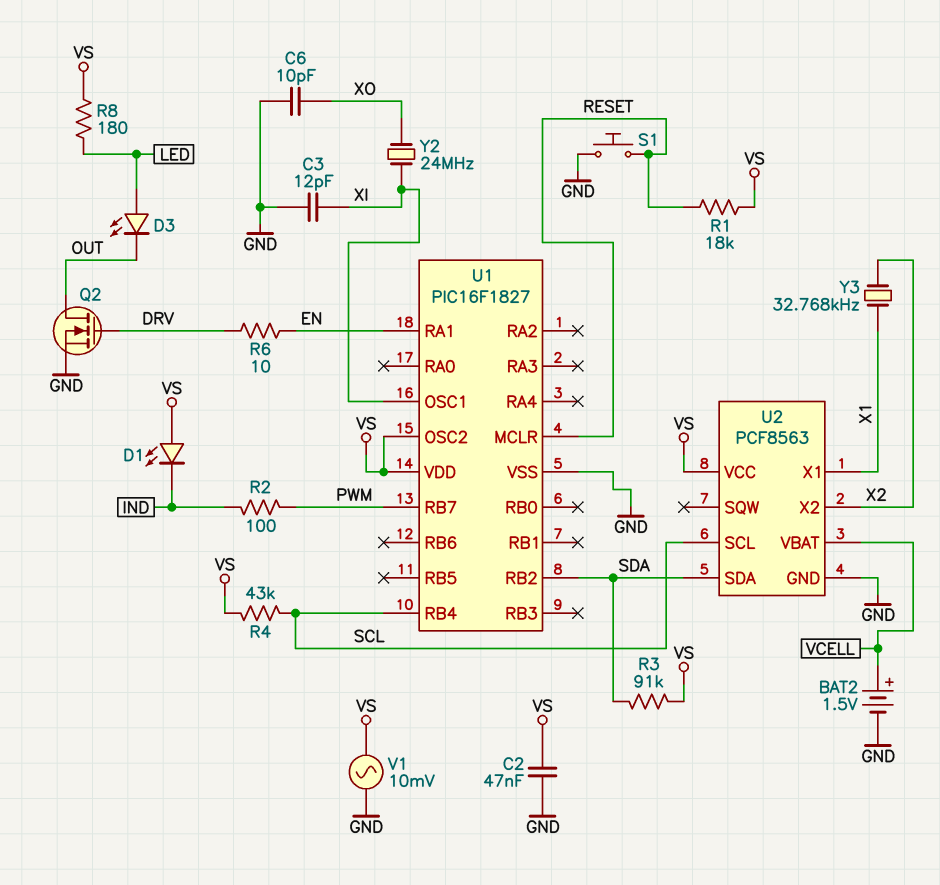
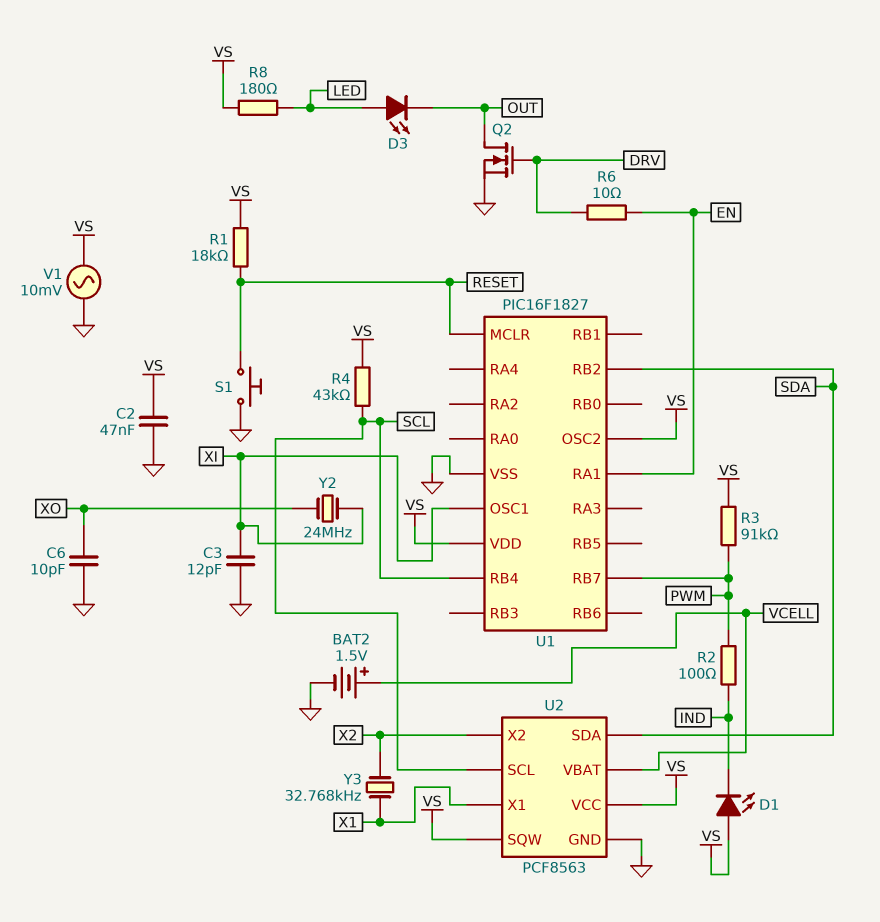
R3: 91k (SDA, VS) -> 91k (PWM, VS)
U2 pin SQW: none -> VS

